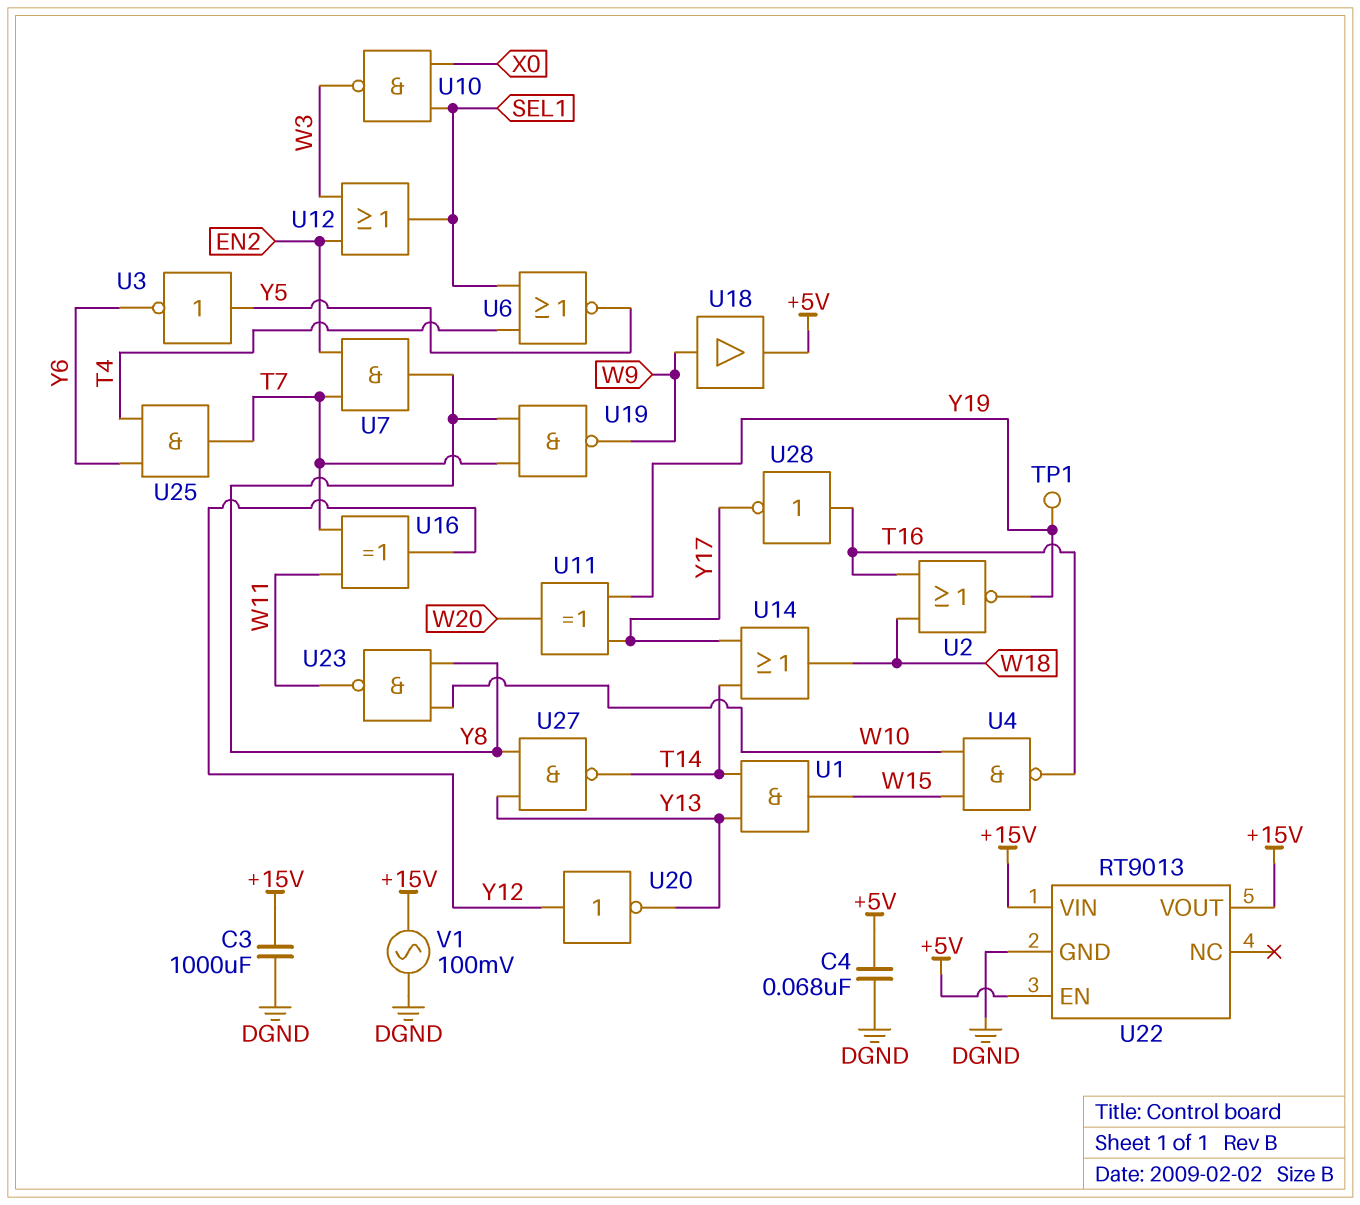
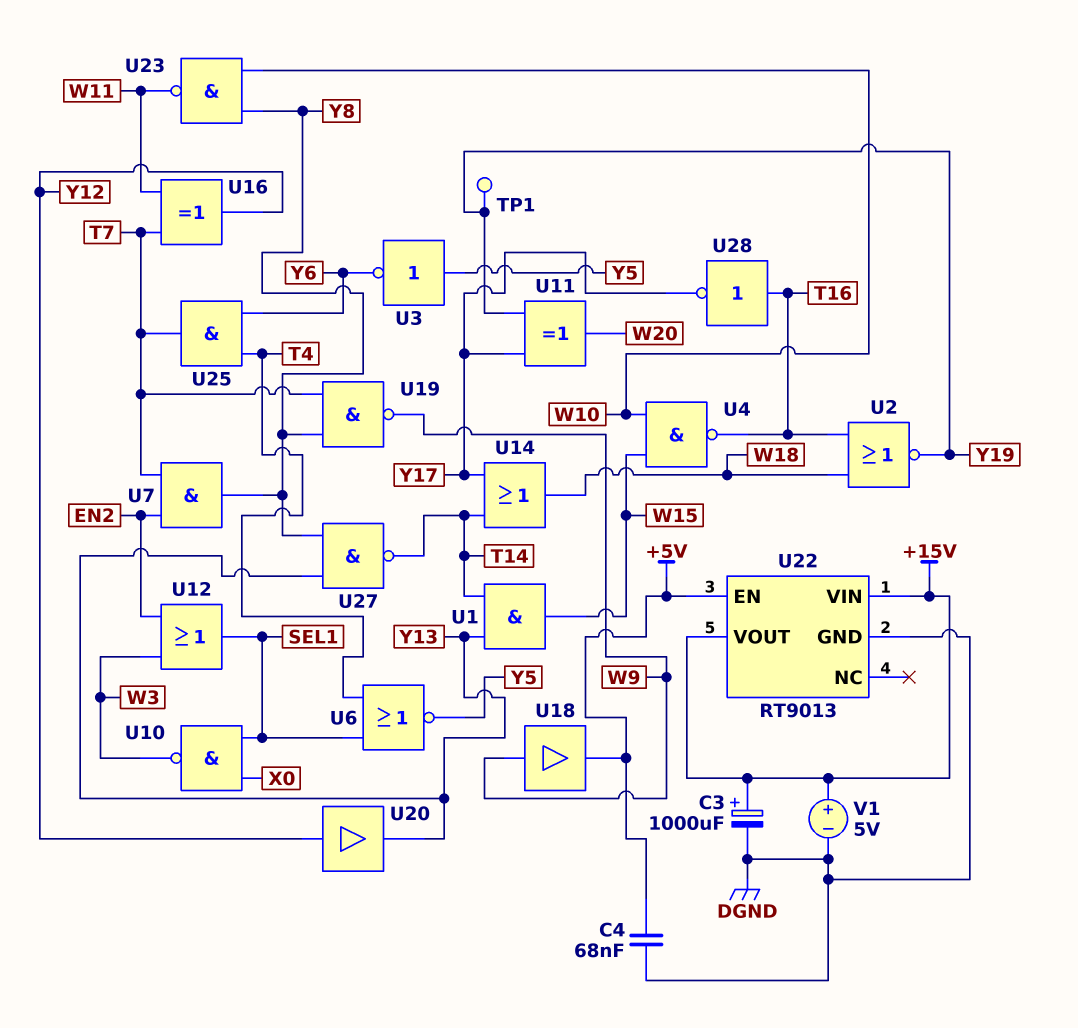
C3: 1000uF (+15V, DGND) -> 1000uF (plus +15V, minus DGND)
U20: NOT (in Y12, out Y13) -> buffer (in Y12, out Y13)
V1: AC 100mV (+15V, DGND) -> 5V (plus +15V, minus DGND)

